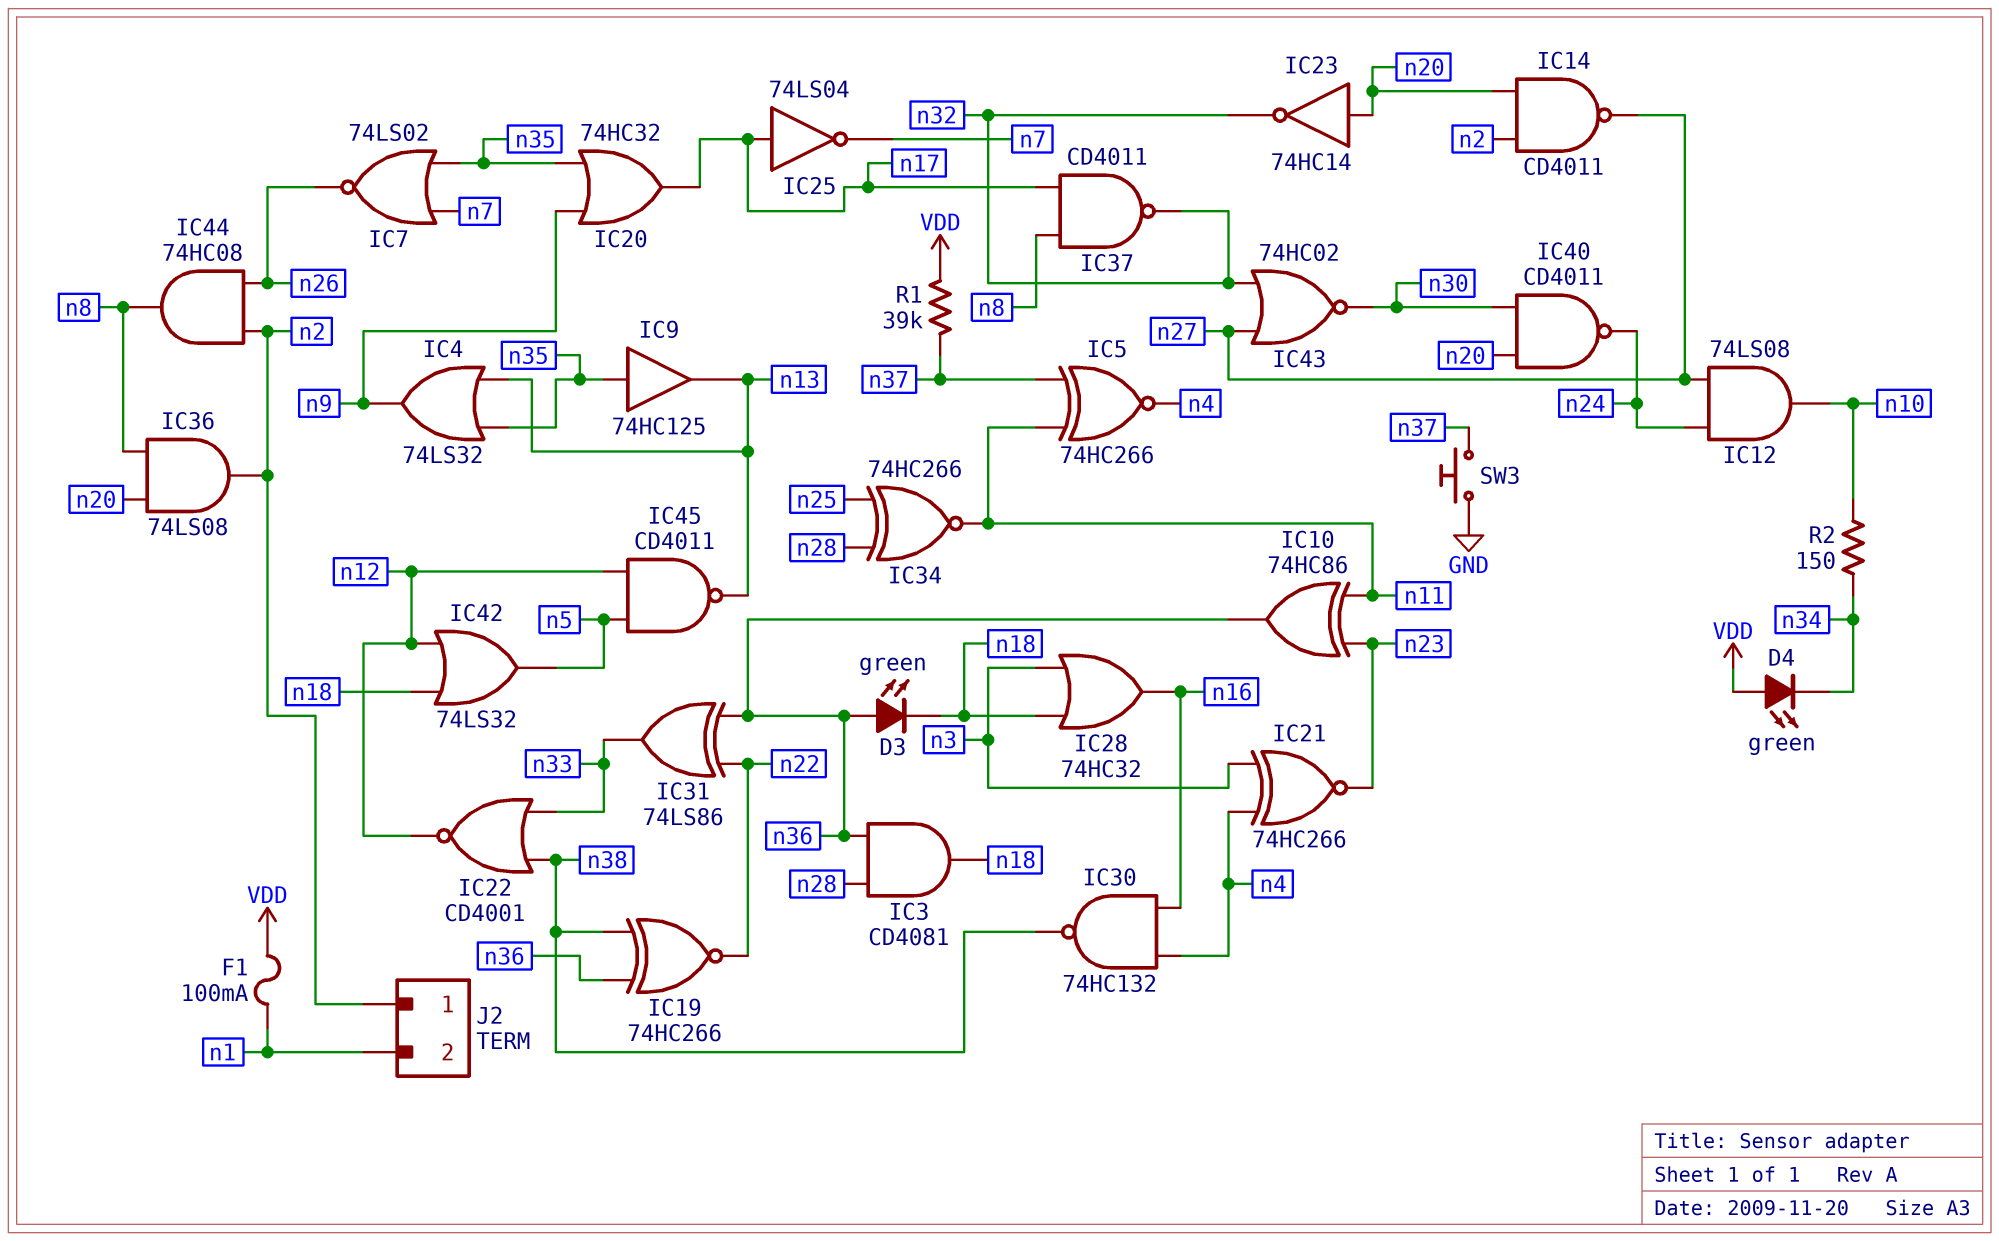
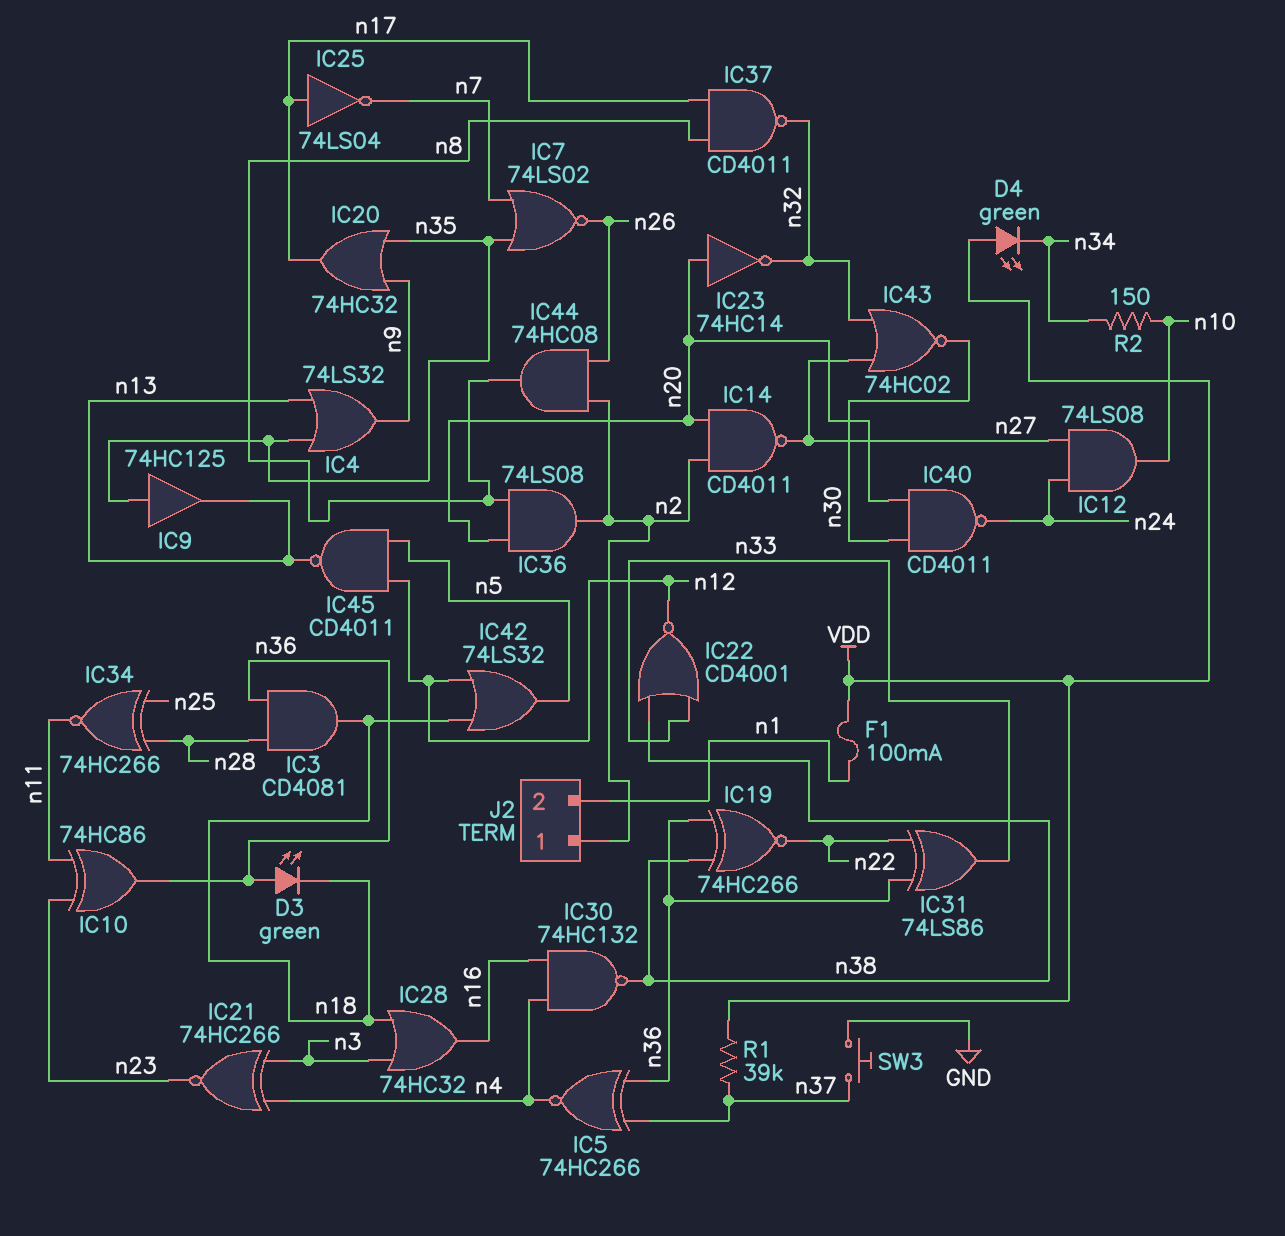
IC5: XNOR 74HC266 (in n11, in n37, out n4) -> XNOR 74HC266 (in n36, in n37, out n4)

